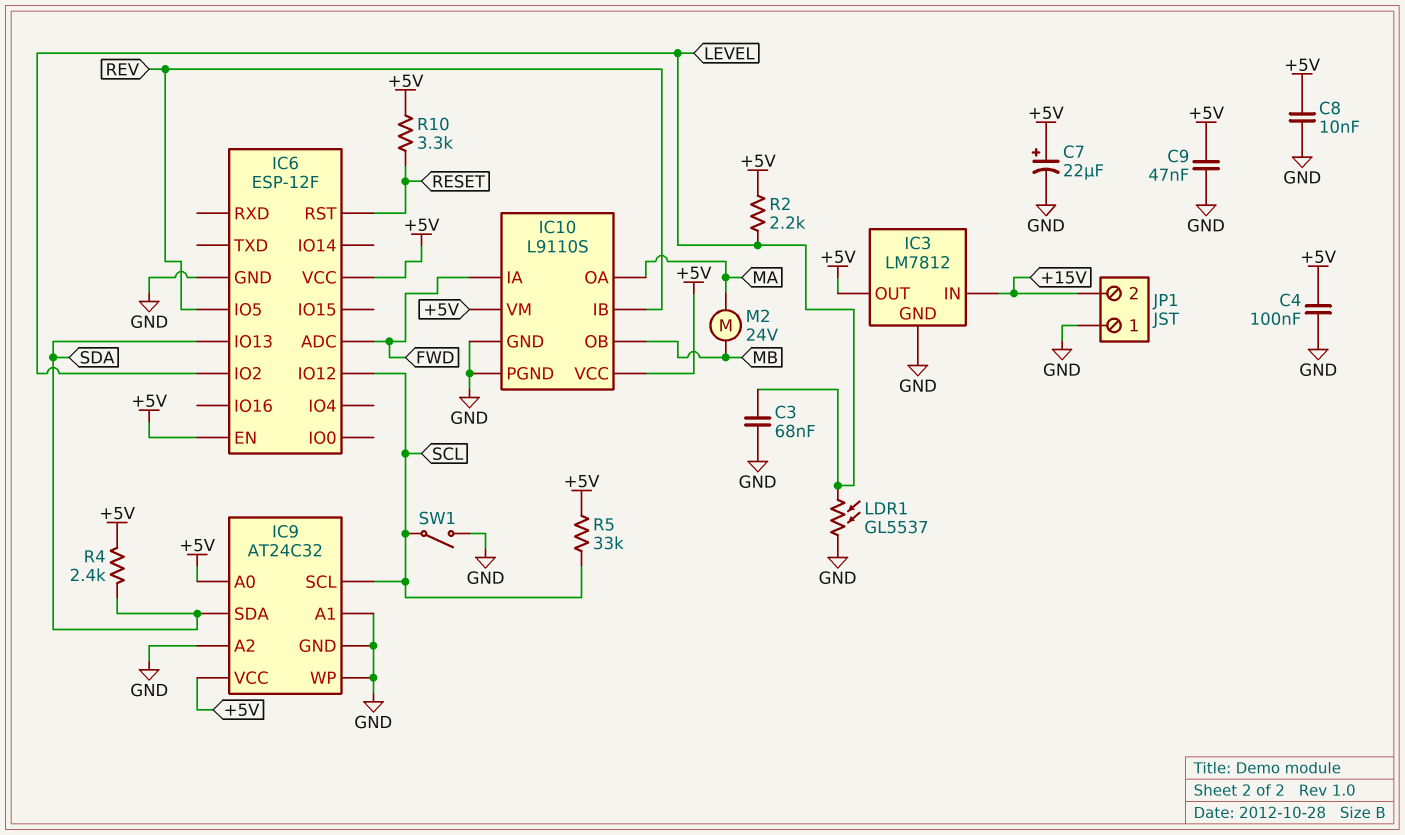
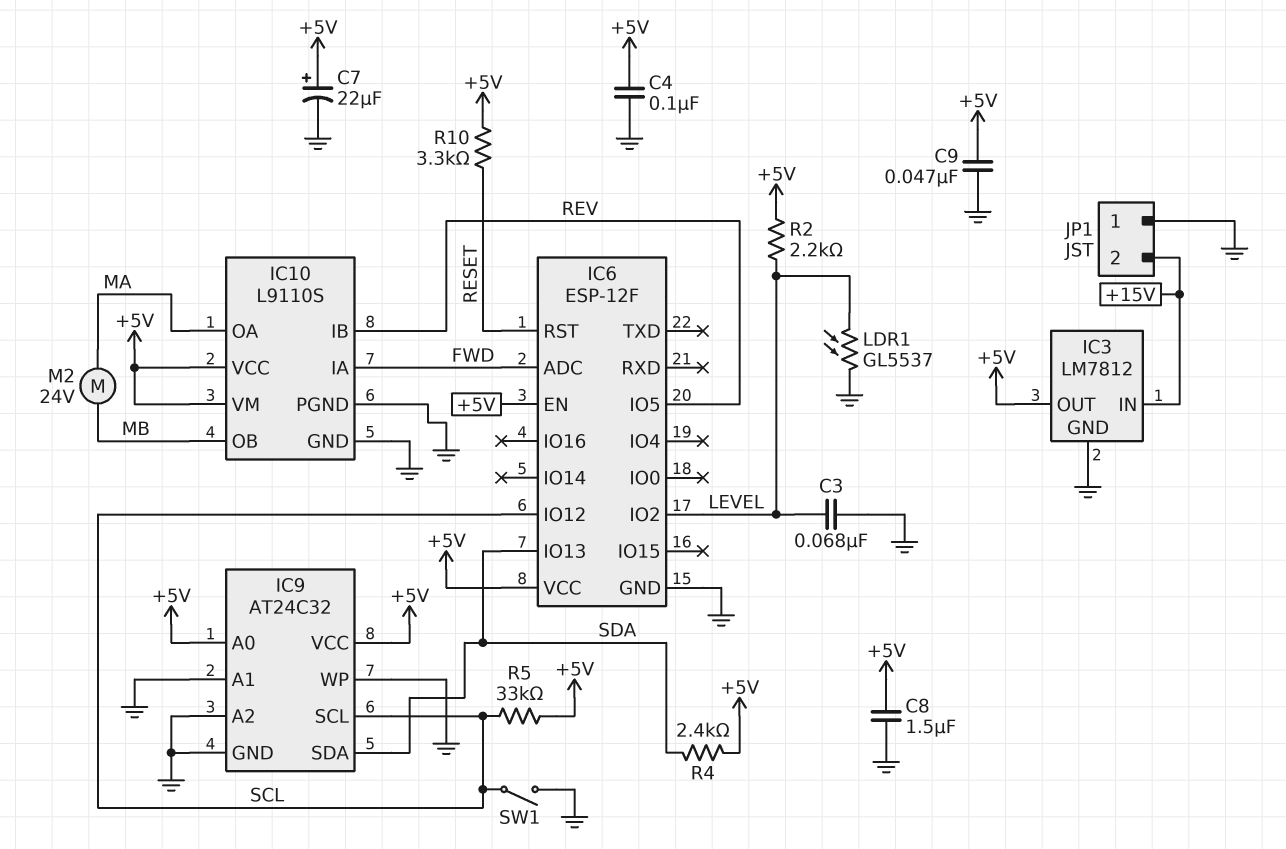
C8: 10nF (+5V, GND) -> 1.5uF (+5V, GND)

